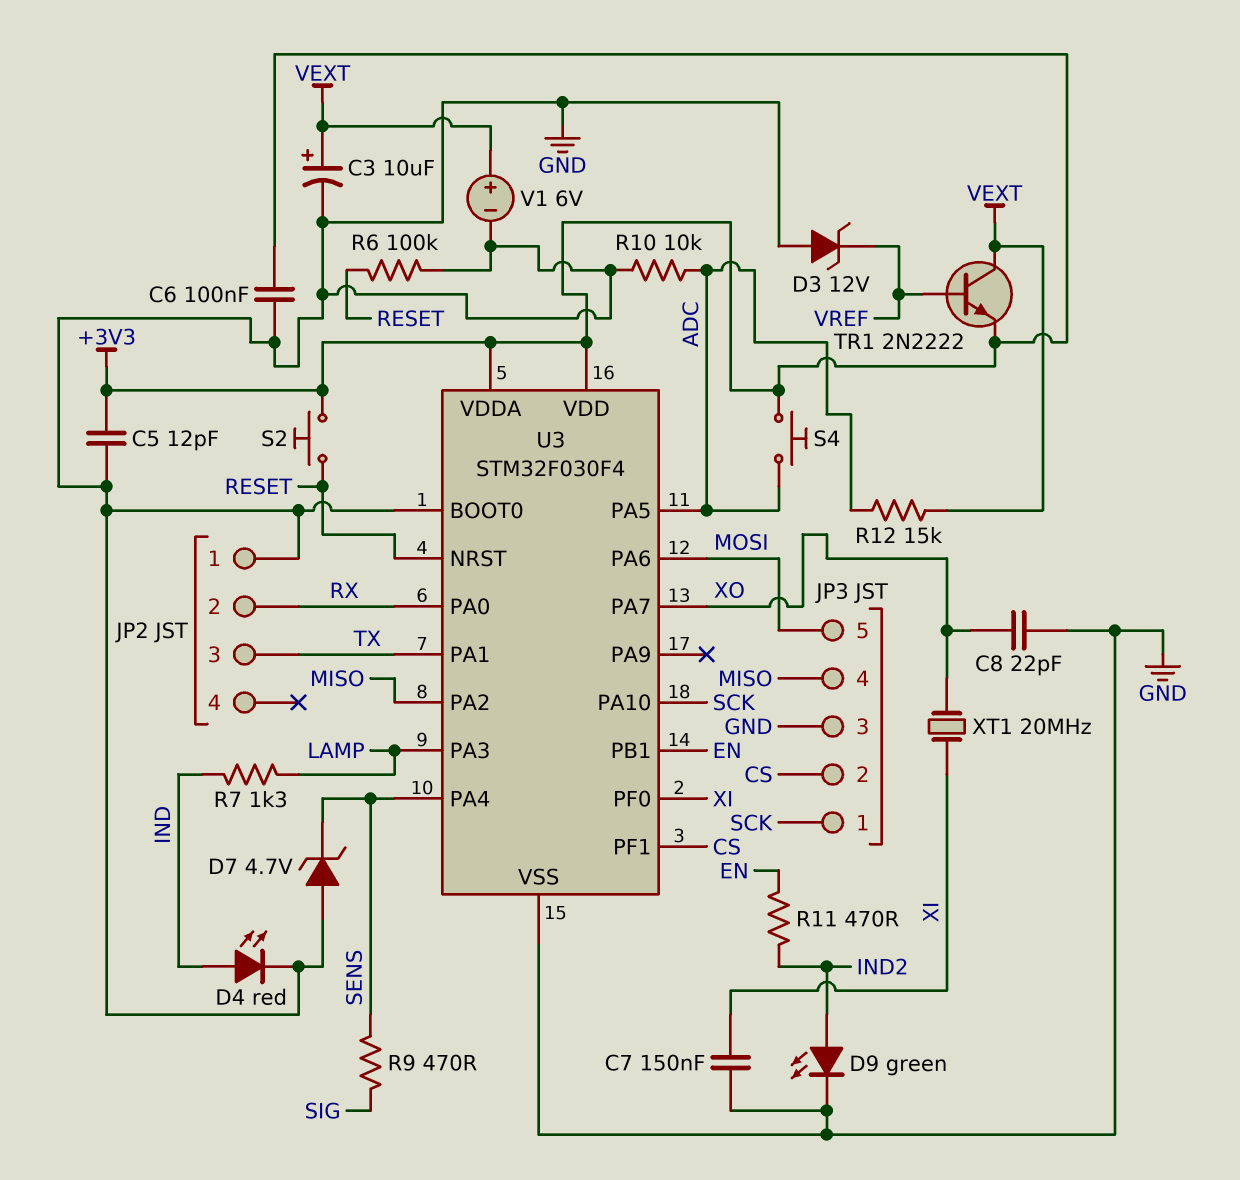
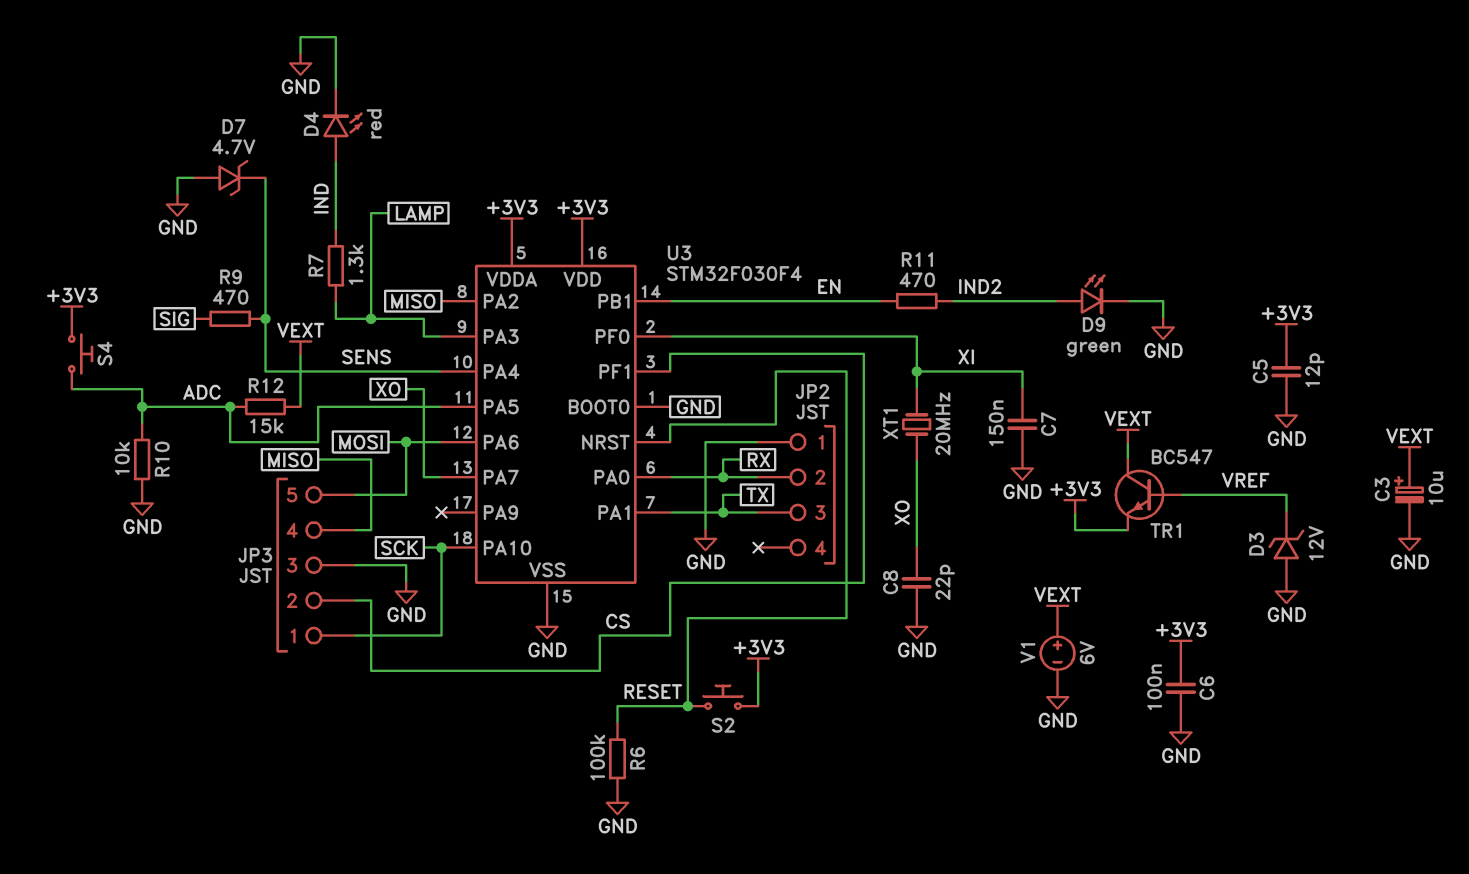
TR1: NPN 2N2222 (B VREF, C VEXT, E +3V3) -> NPN BC547 (B VREF, C VEXT, E +3V3)

